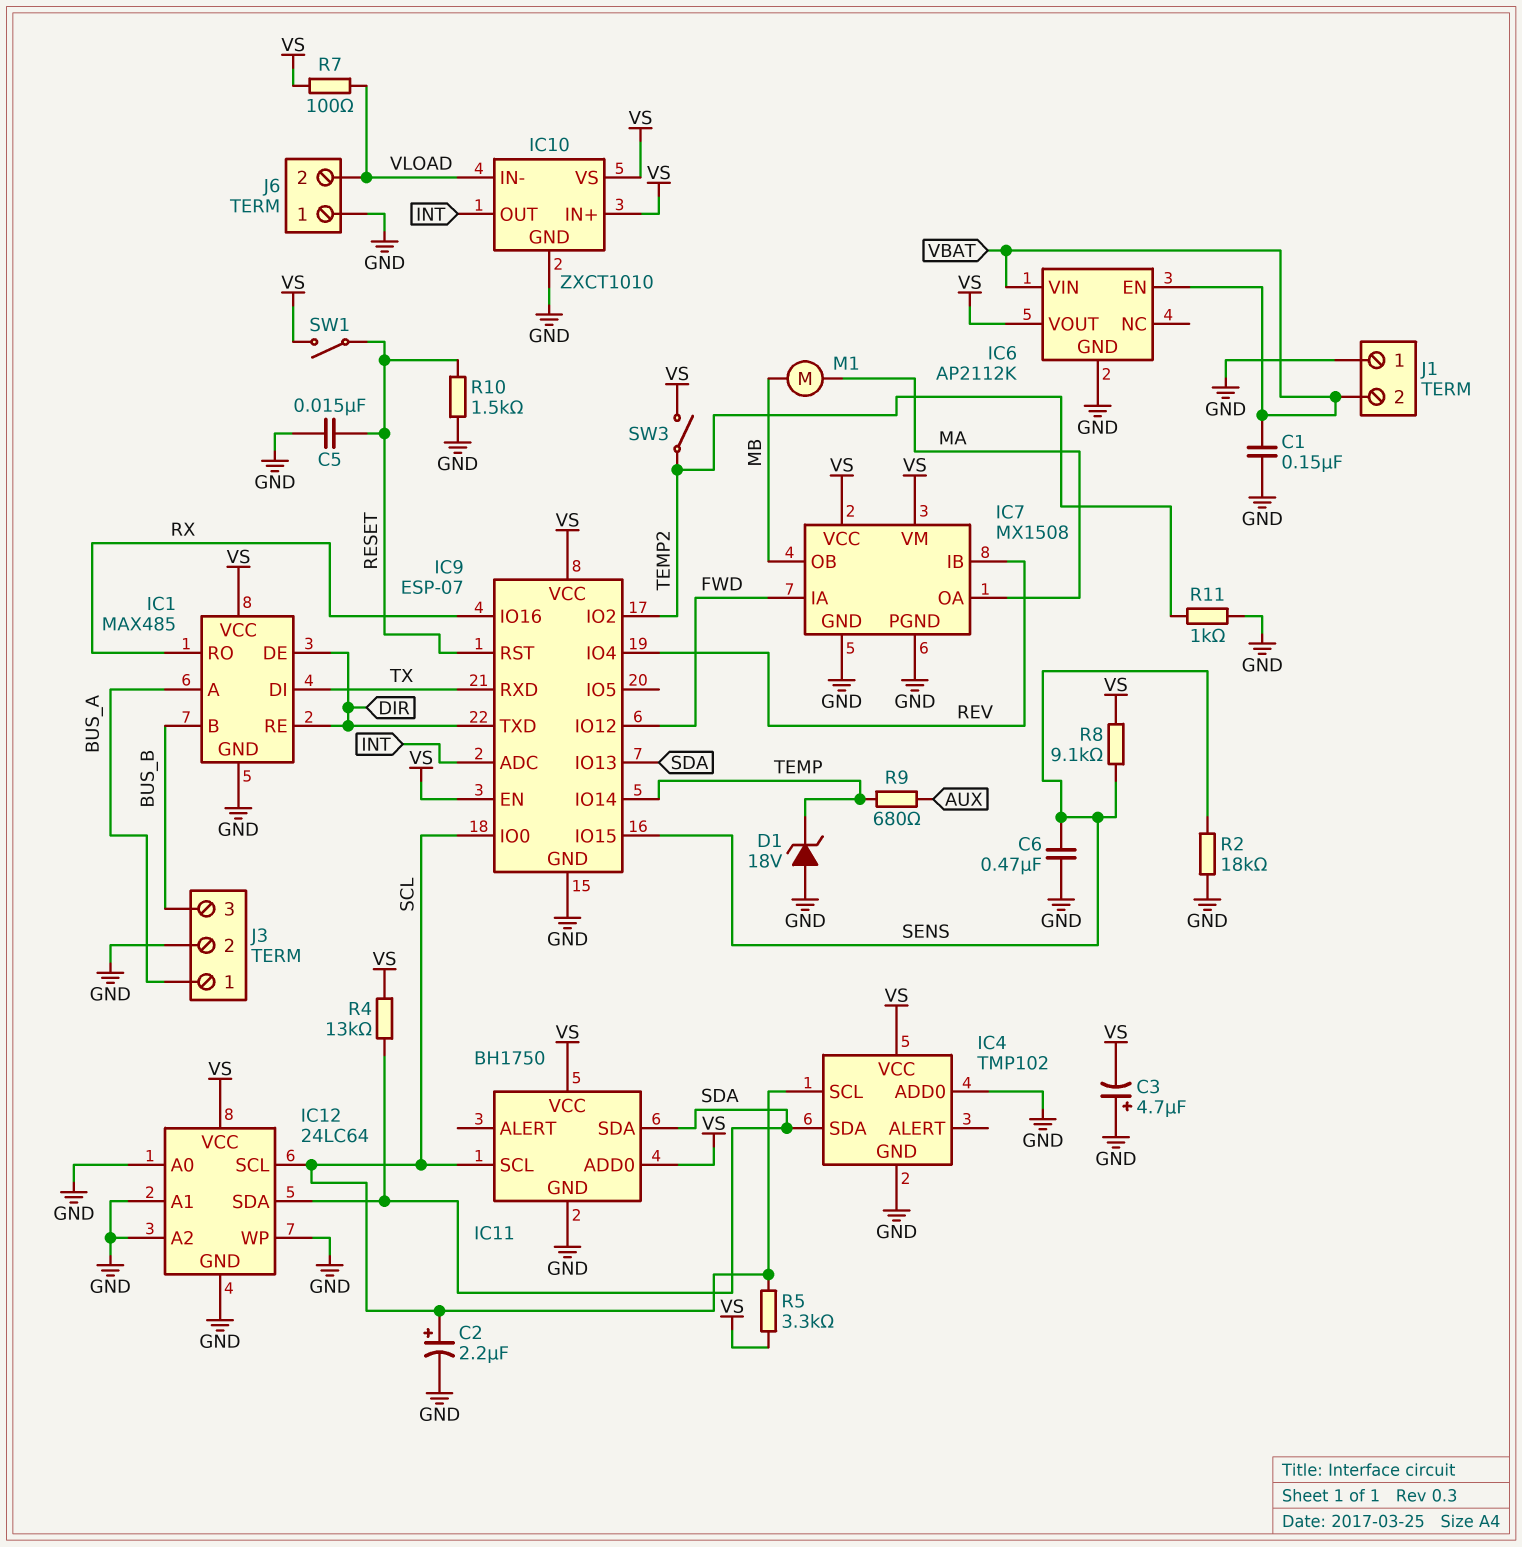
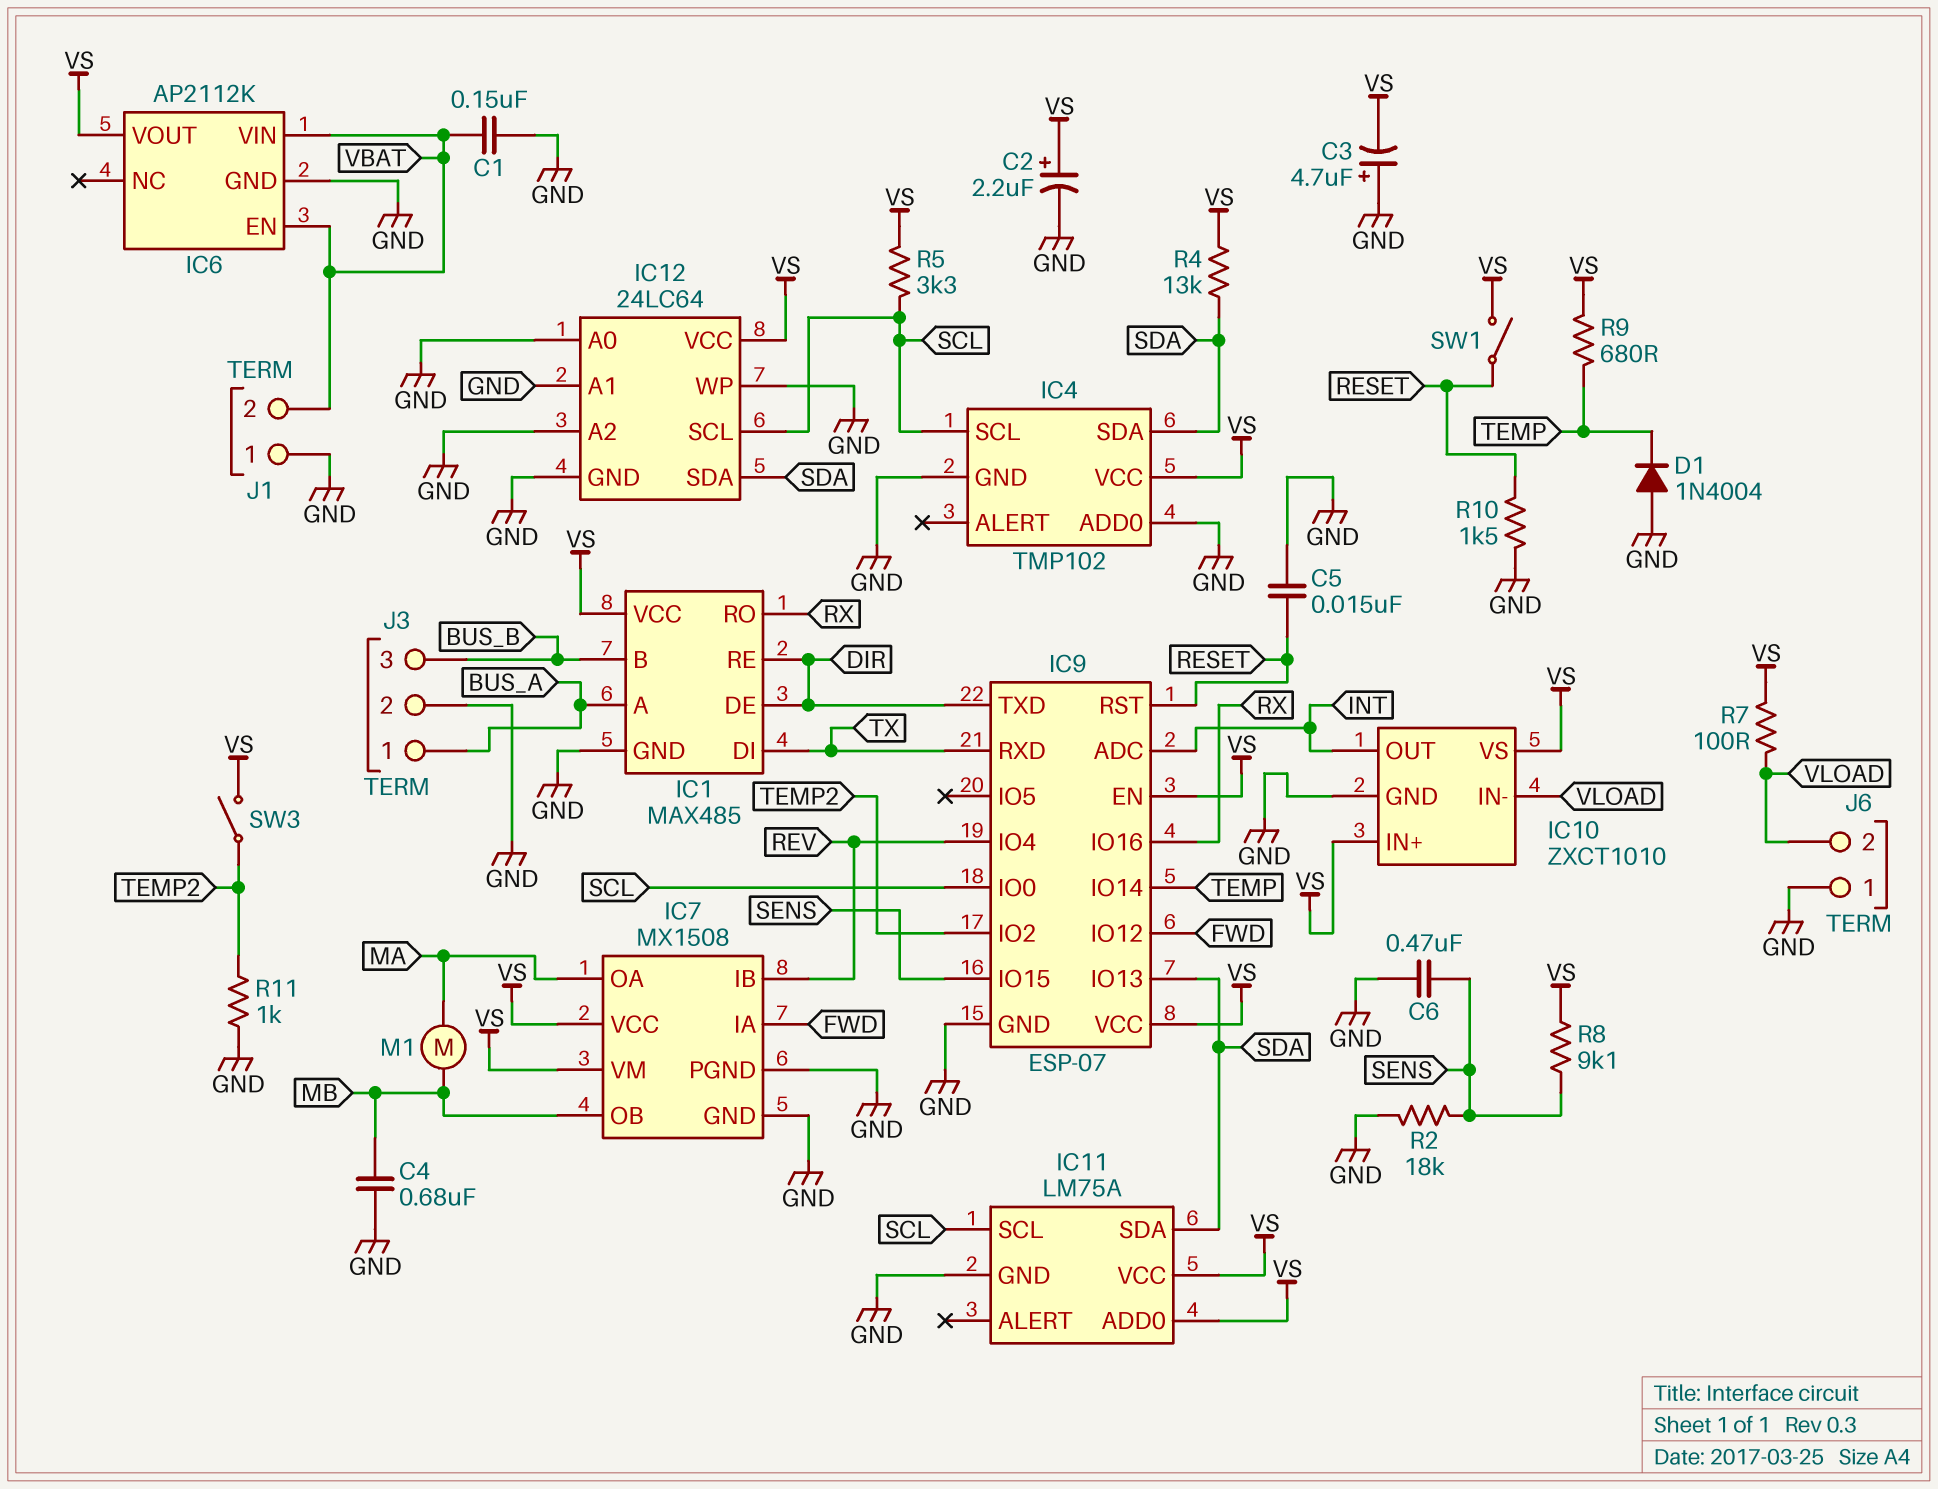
C2: 2.2uF (plus SCL, minus GND) -> 2.2uF (plus VS, minus GND)
C4: none -> 680nF (GND, MB)
D1: zener 18V (A GND, K TEMP) -> diode 1N4004 (A GND, K TEMP)
IC11: BH1750 -> LM75A
R9: 680 (AUX, TEMP) -> 680 (TEMP, VS)

